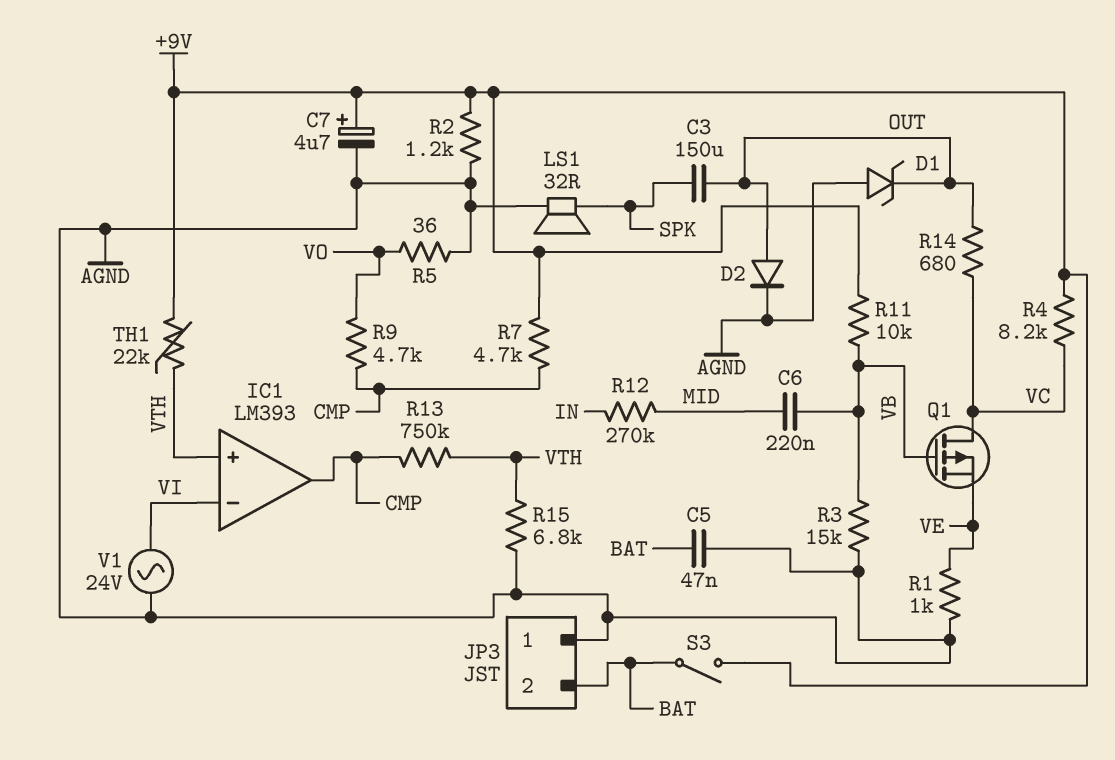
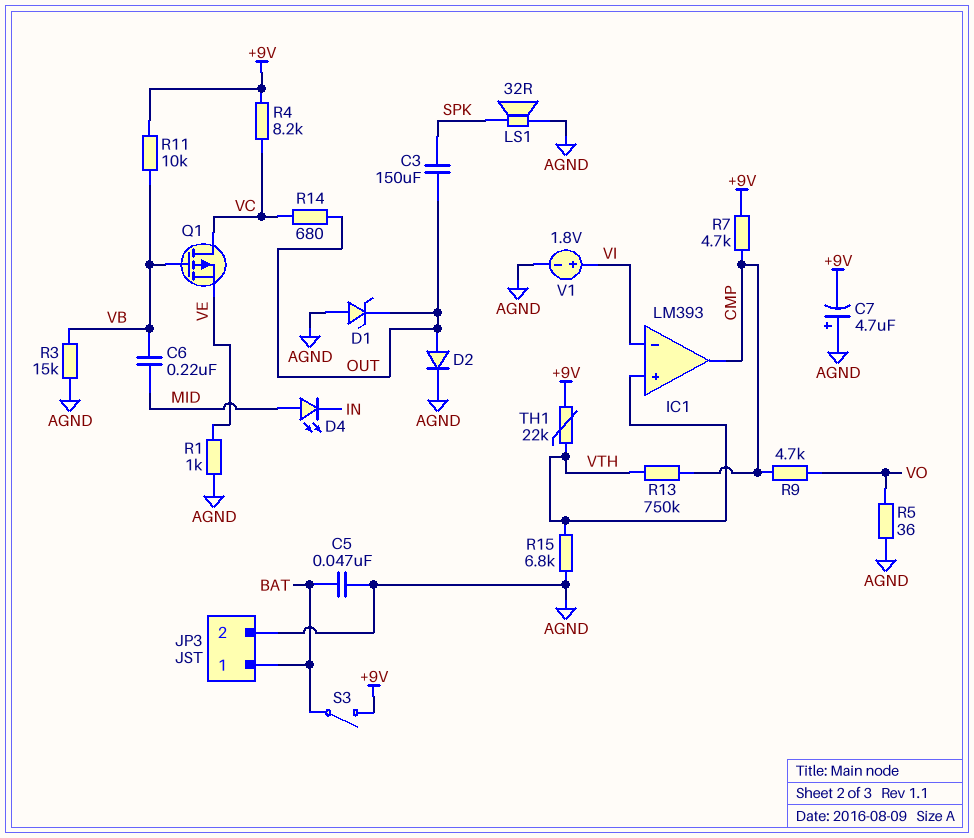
C7: 4.7uF (plus +9V, minus AGND) -> 4.7uF (plus AGND, minus +9V)
D4: none -> LED (A MID, K IN)
JP3 pin 1: AGND -> BAT
JP3 pin 2: BAT -> AGND
R2: 1.2k (+9V, AGND) -> none
R12: 270k (IN, MID) -> none
V1: AC 24V (AGND, VI) -> 1.8V (plus VI, minus AGND)

